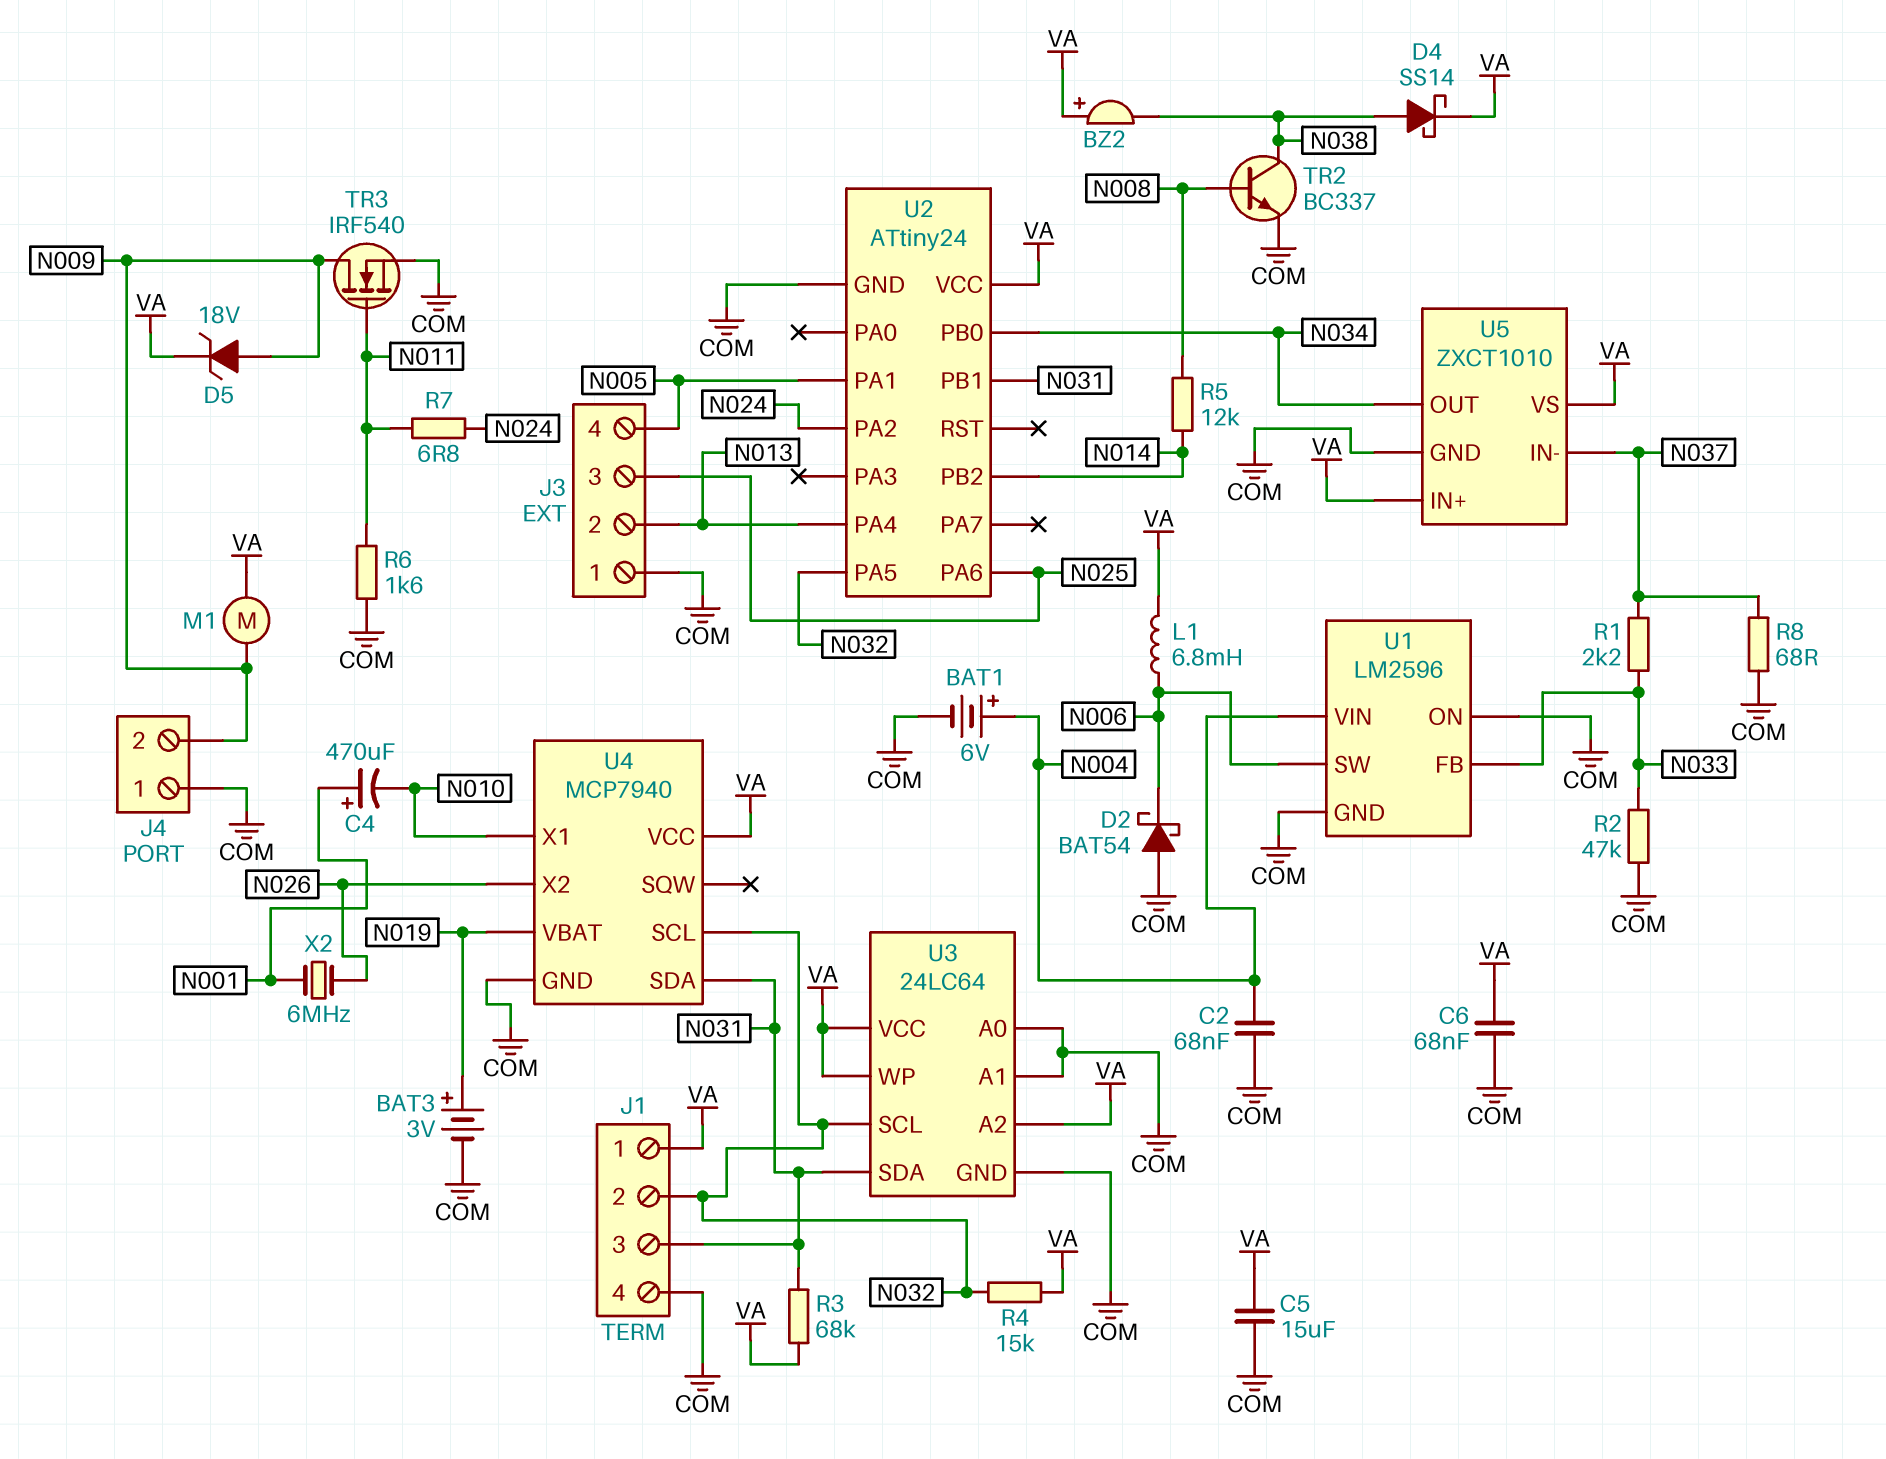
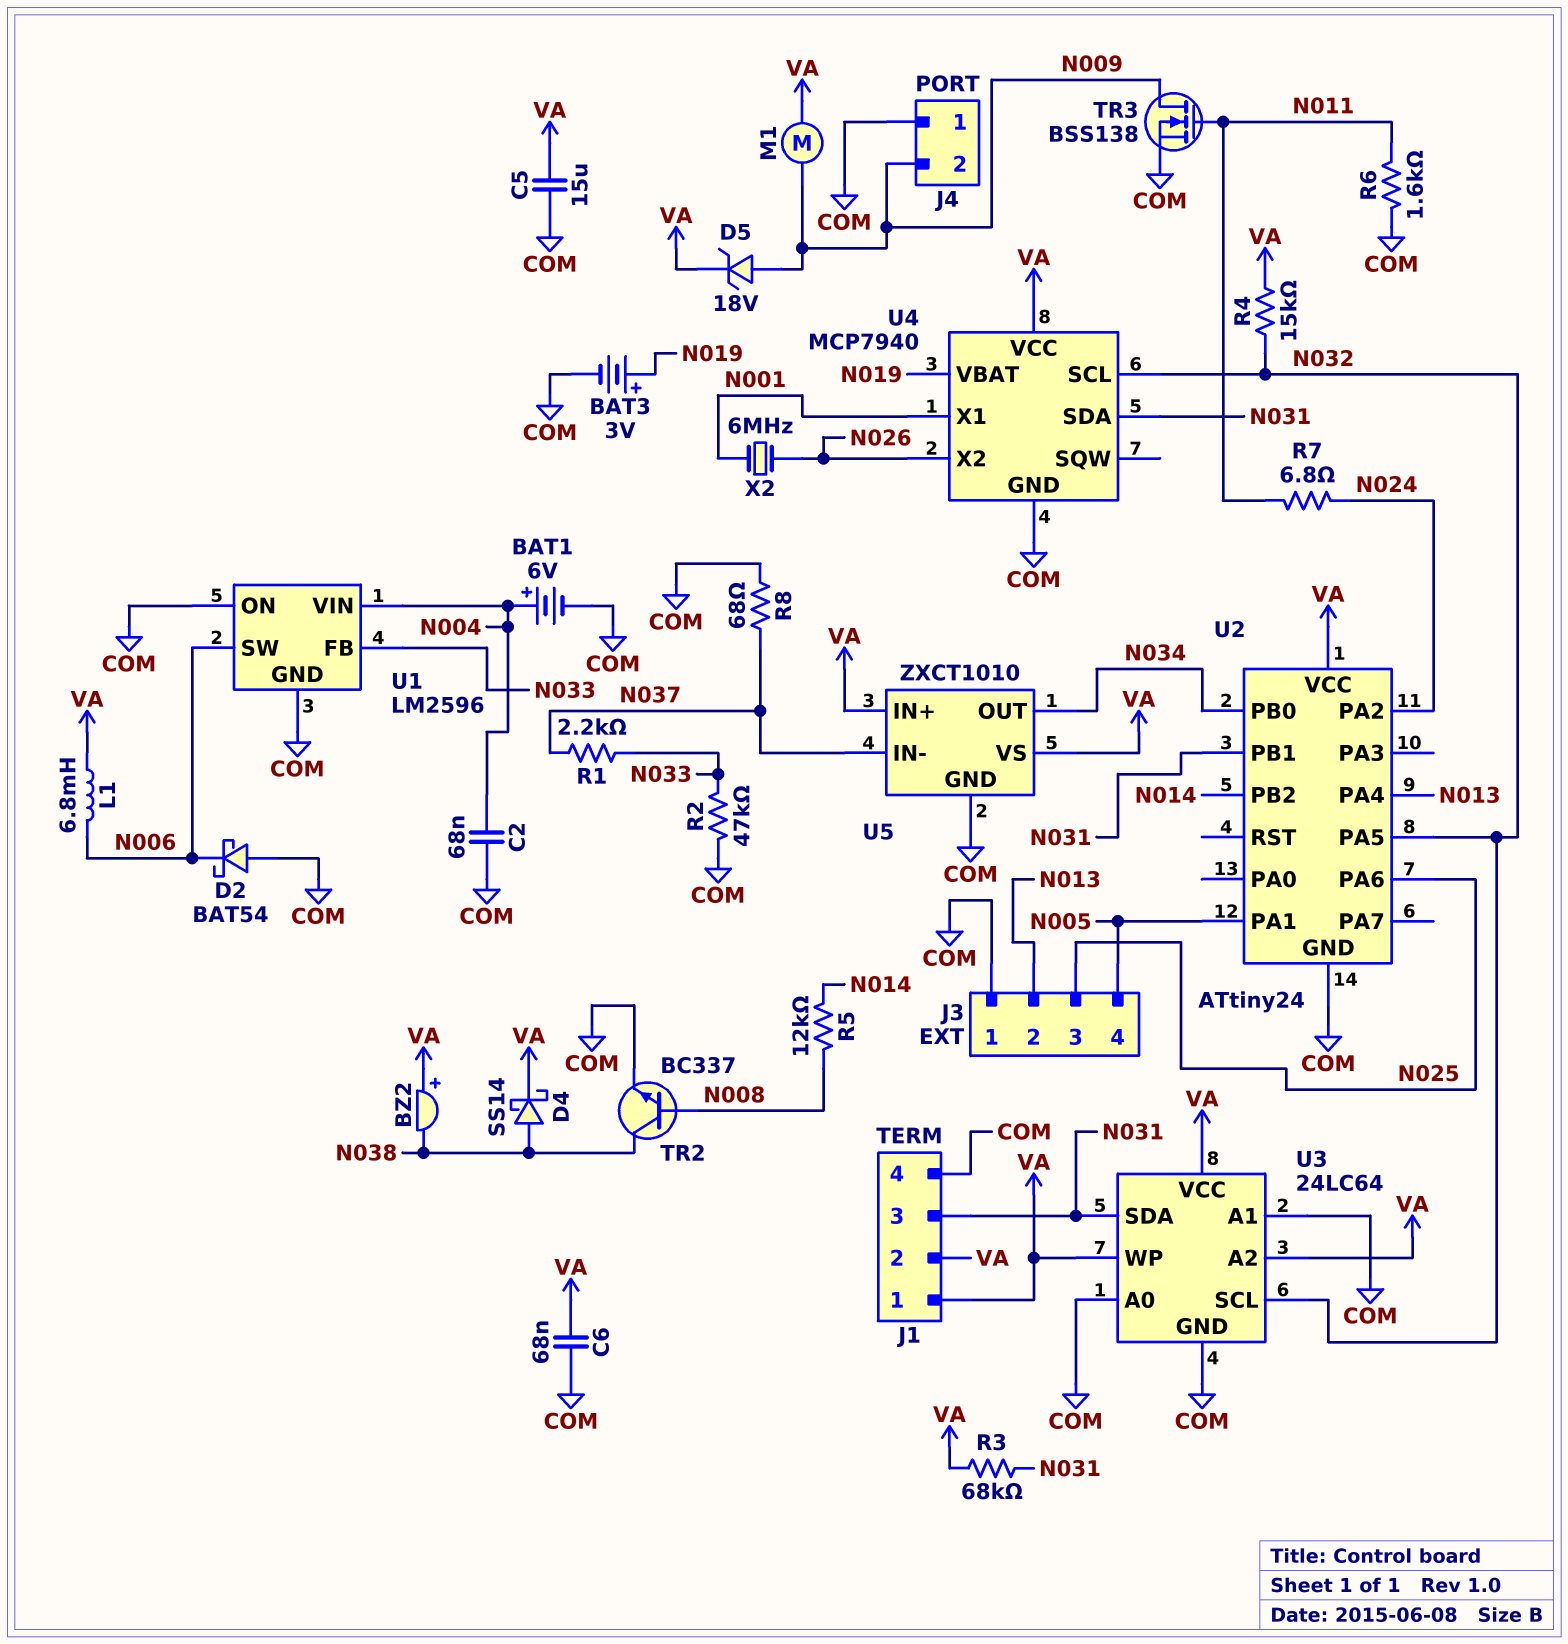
C4: 470uF (plus N001, minus N010) -> none
J1 pin 2: N032 -> VA
TR3: NMOS IRF540 (G N011, D N009, S COM) -> NMOS BSS138 (G N011, D N009, S COM)
U4 pin X1: N010 -> N001

